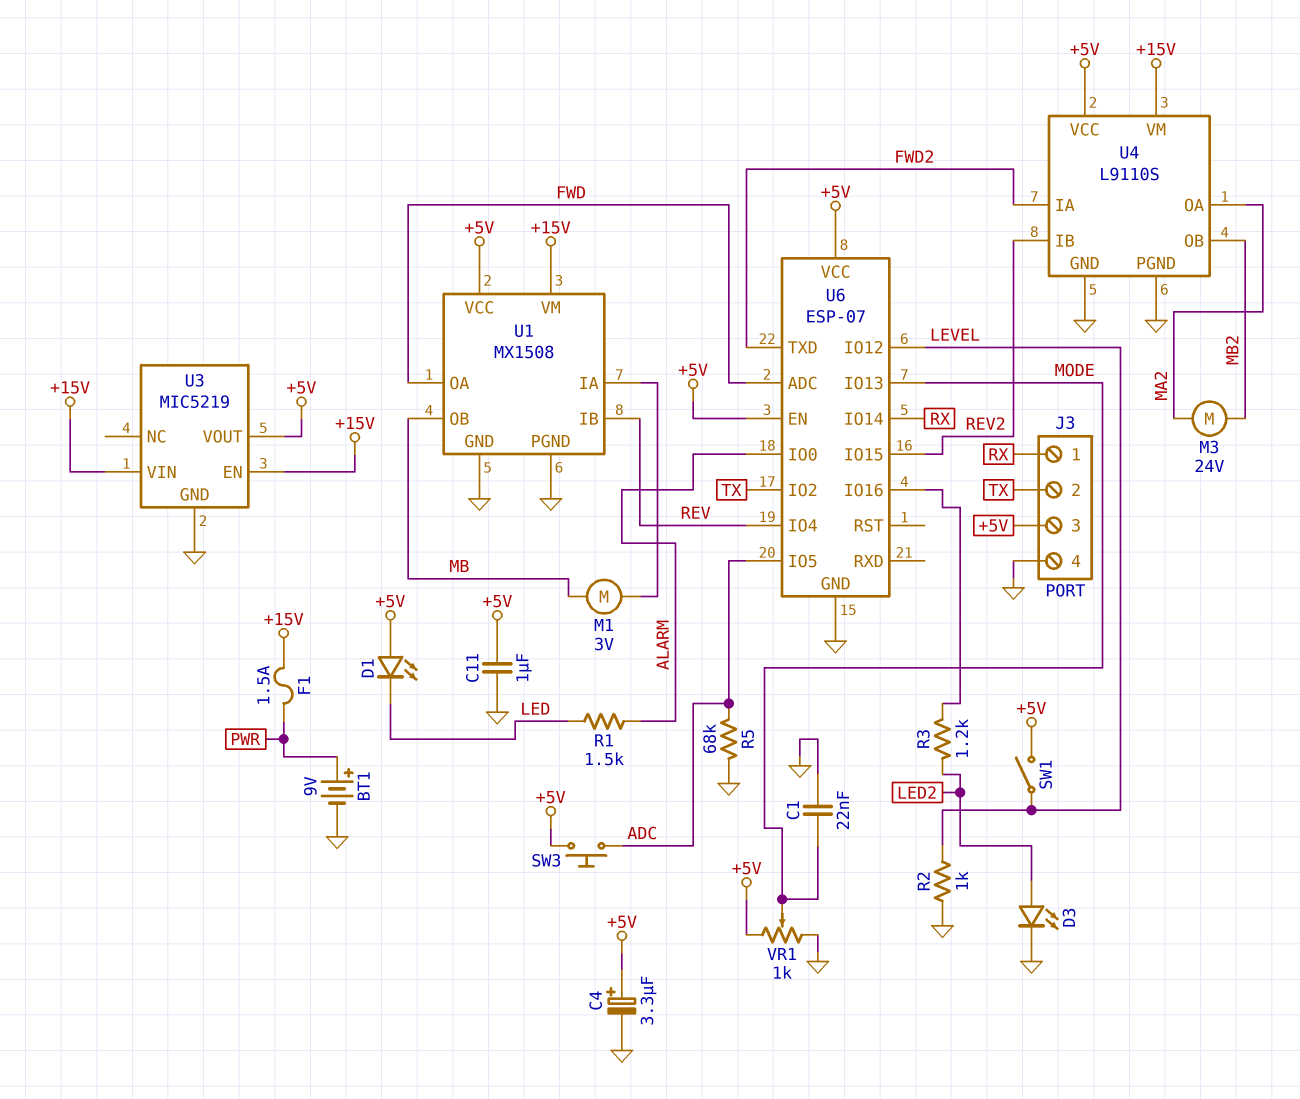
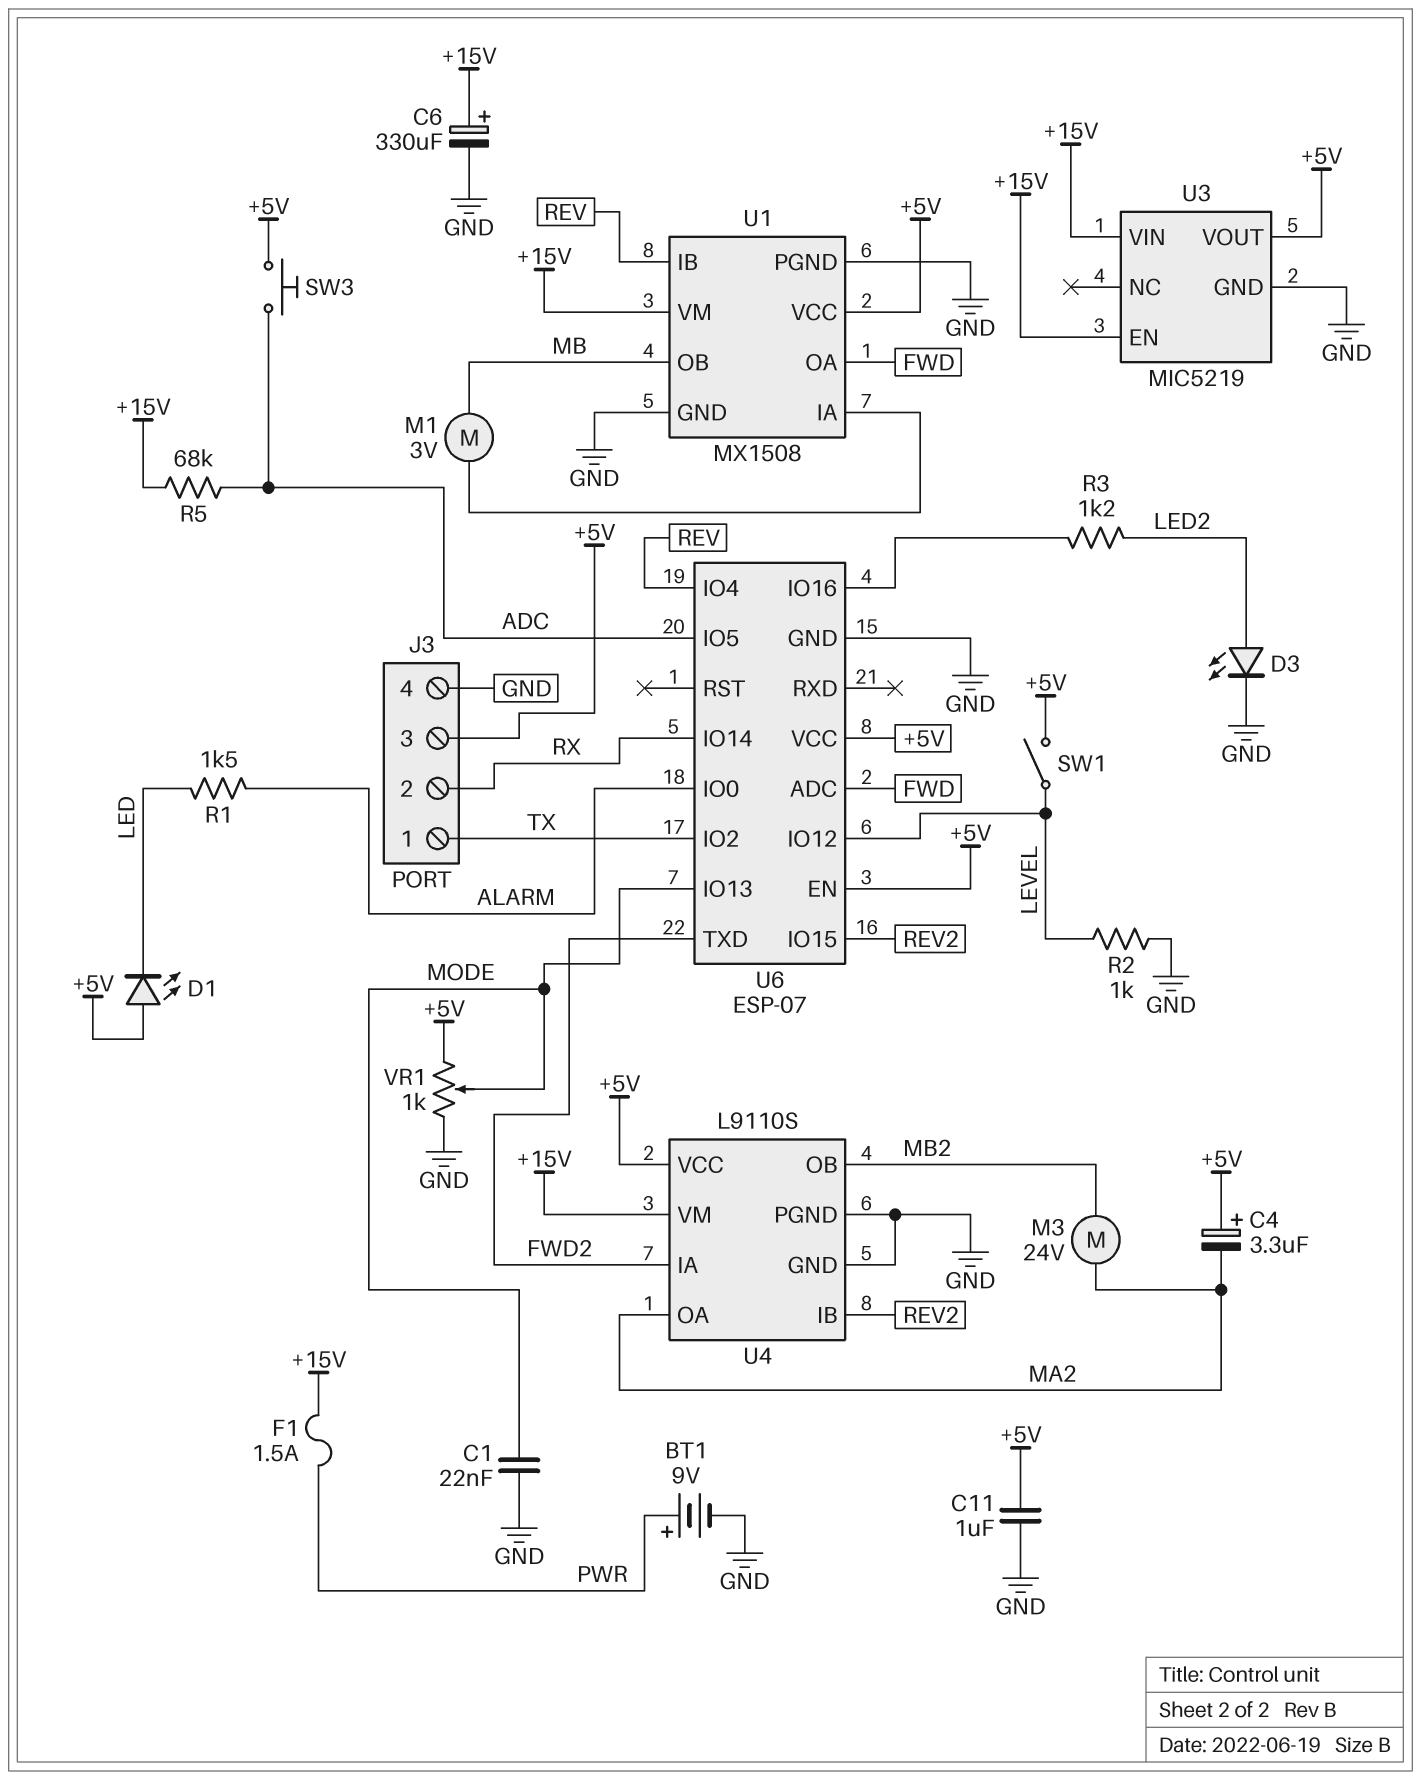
C4: 3.3uF (plus +5V, minus GND) -> 3.3uF (plus +5V, minus MA2)
C6: none -> 330uF (plus +15V, minus GND)
J3 pin 1: RX -> TX
J3 pin 2: TX -> RX
R5: 68k (ADC, GND) -> 68k (+15V, ADC)

